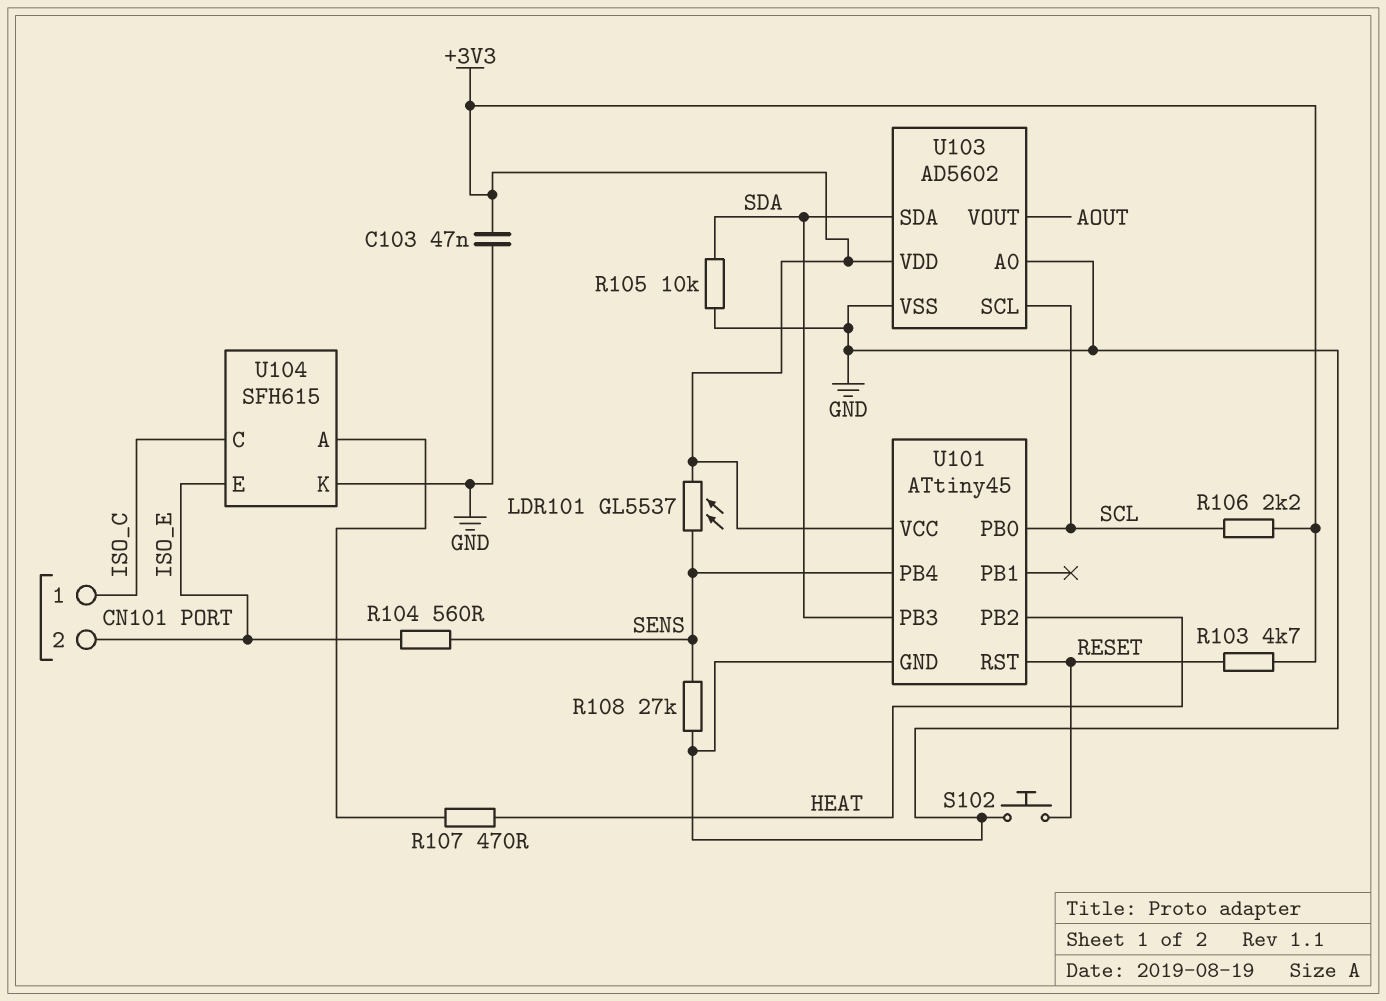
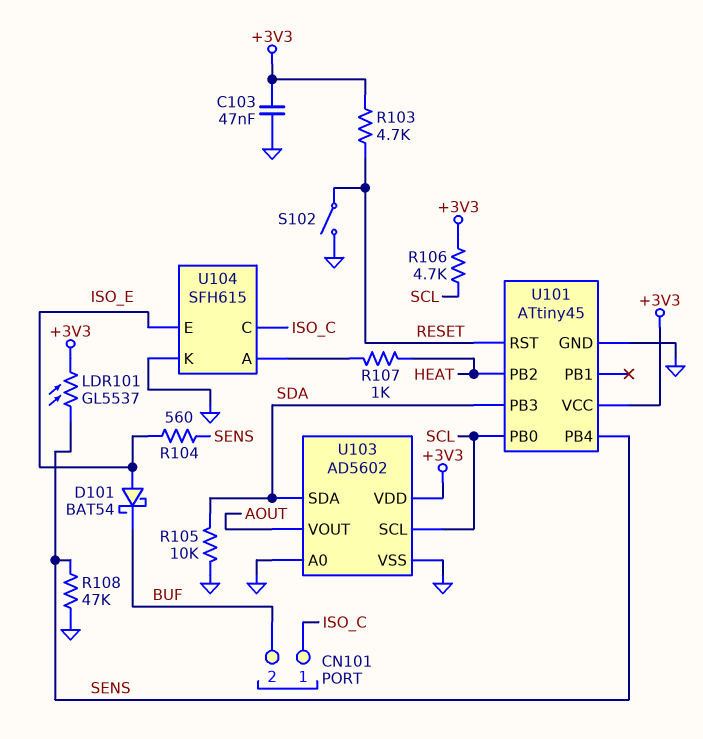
CN101 pin 2: ISO_E -> BUF
D101: none -> schottky BAT54 (A ISO_E, K BUF)
R106: 2.2k (+3V3, SCL) -> 4.7k (+3V3, SCL)
R107: 470 (HEAT, U104/A) -> 1k (HEAT, U104/A)
R108: 27k (GND, SENS) -> 47k (GND, SENS)
S102: button (GND, RESET) -> switch (GND, RESET)

